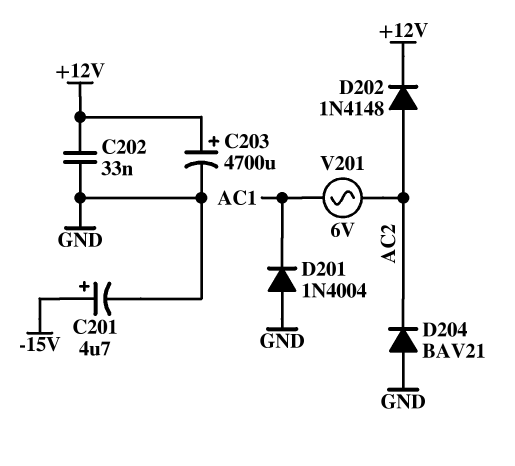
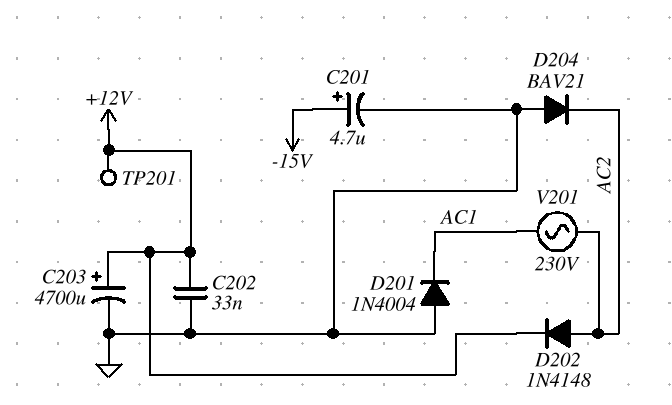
TP201: none -> test point (+12V)
V201: AC 6V (AC1, AC2) -> AC 230V (AC1, AC2)

